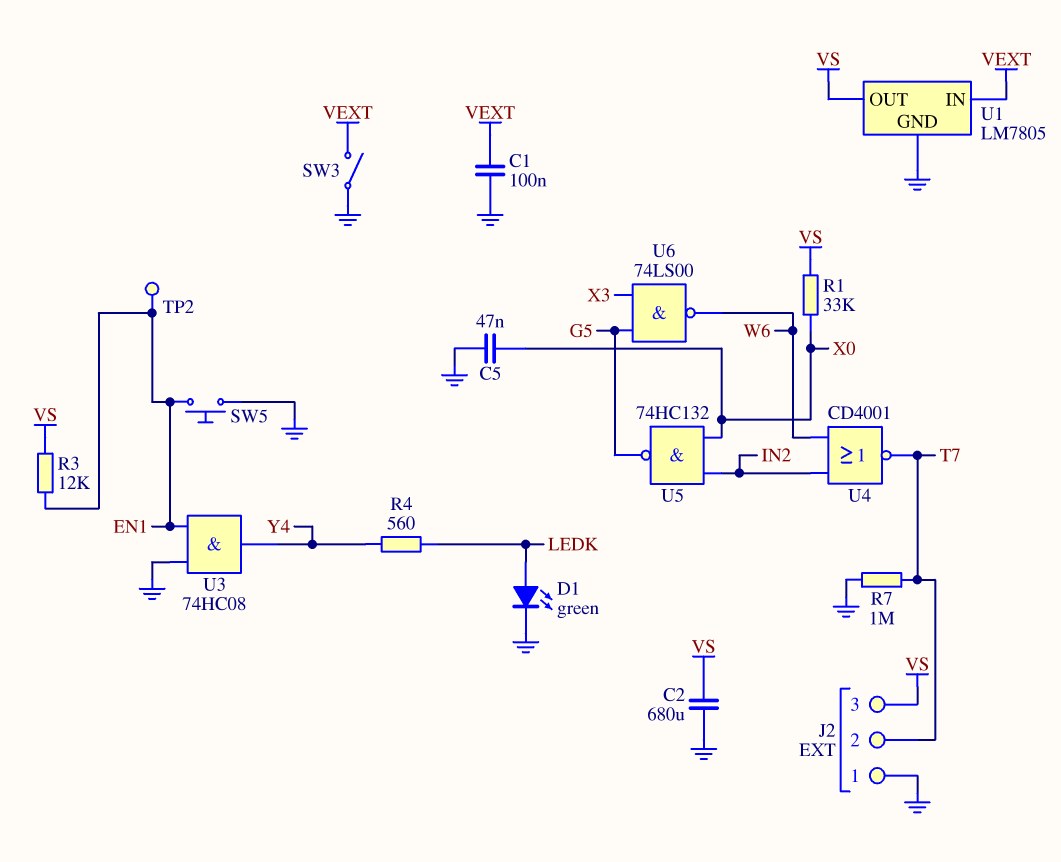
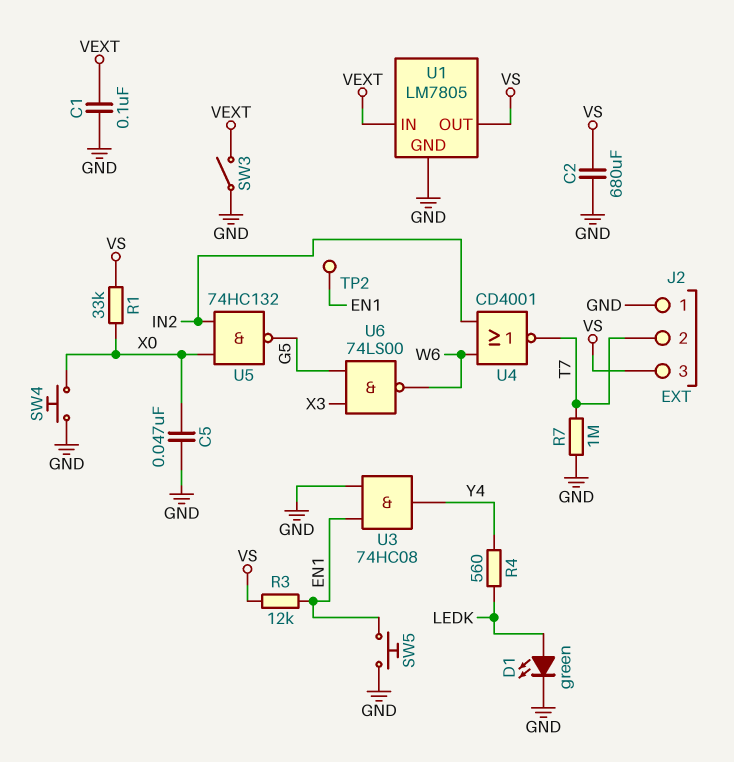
SW4: none -> button (GND, X0)

